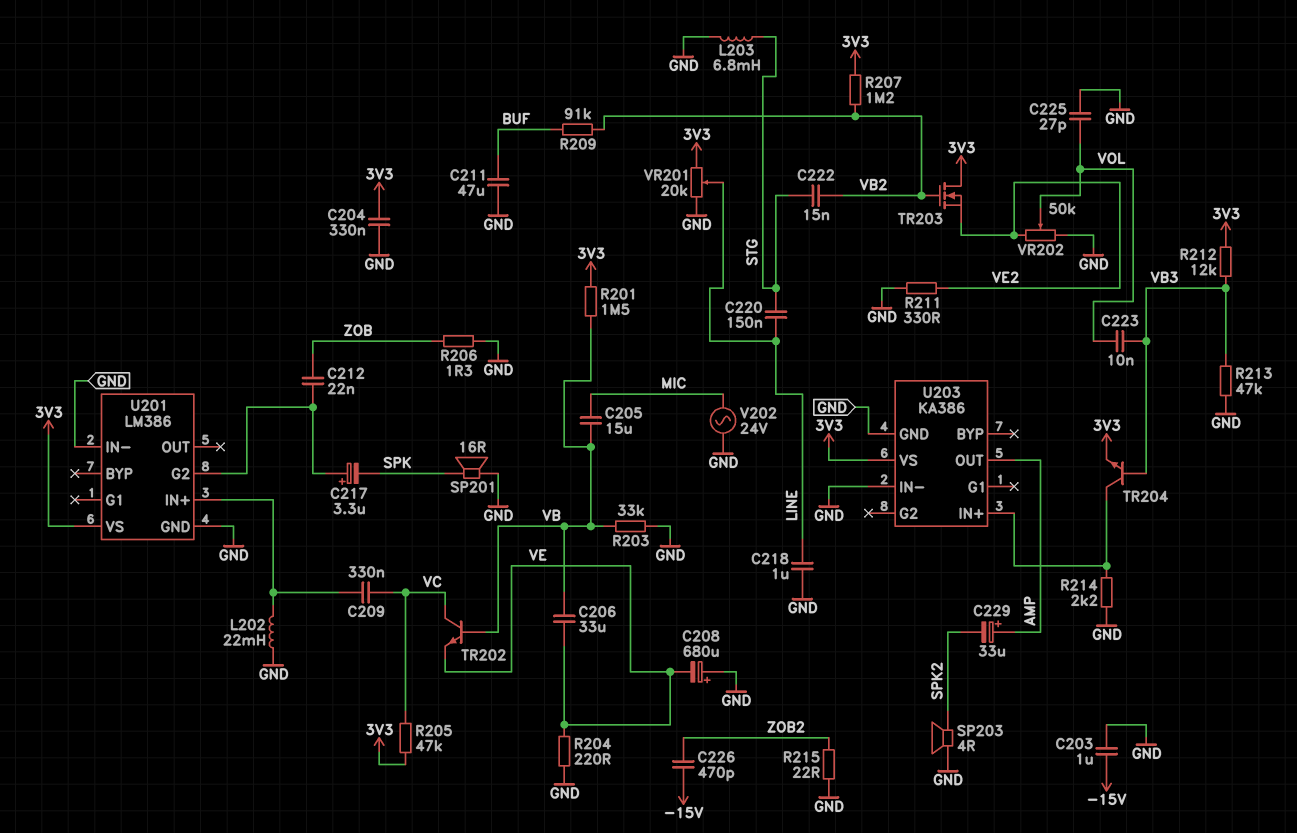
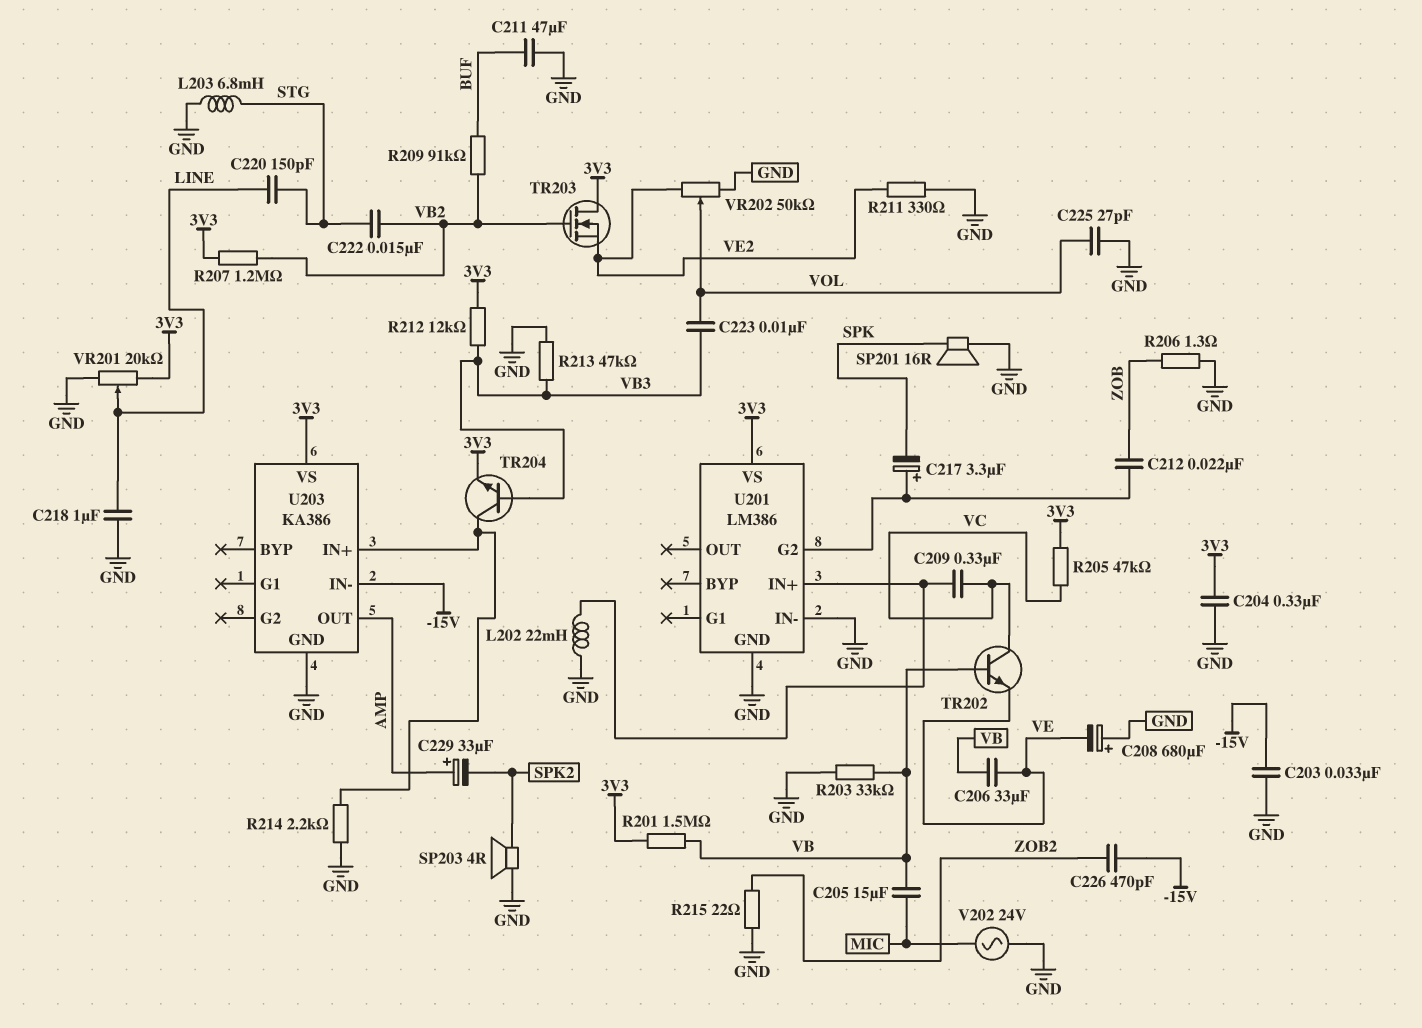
C203: 1uF (-15V, GND) -> 33nF (-15V, GND)
C220: 150nF (LINE, STG) -> 150pF (LINE, STG)
R204: 220 (GND, VE) -> none
U203 pin IN-: GND -> -15V

